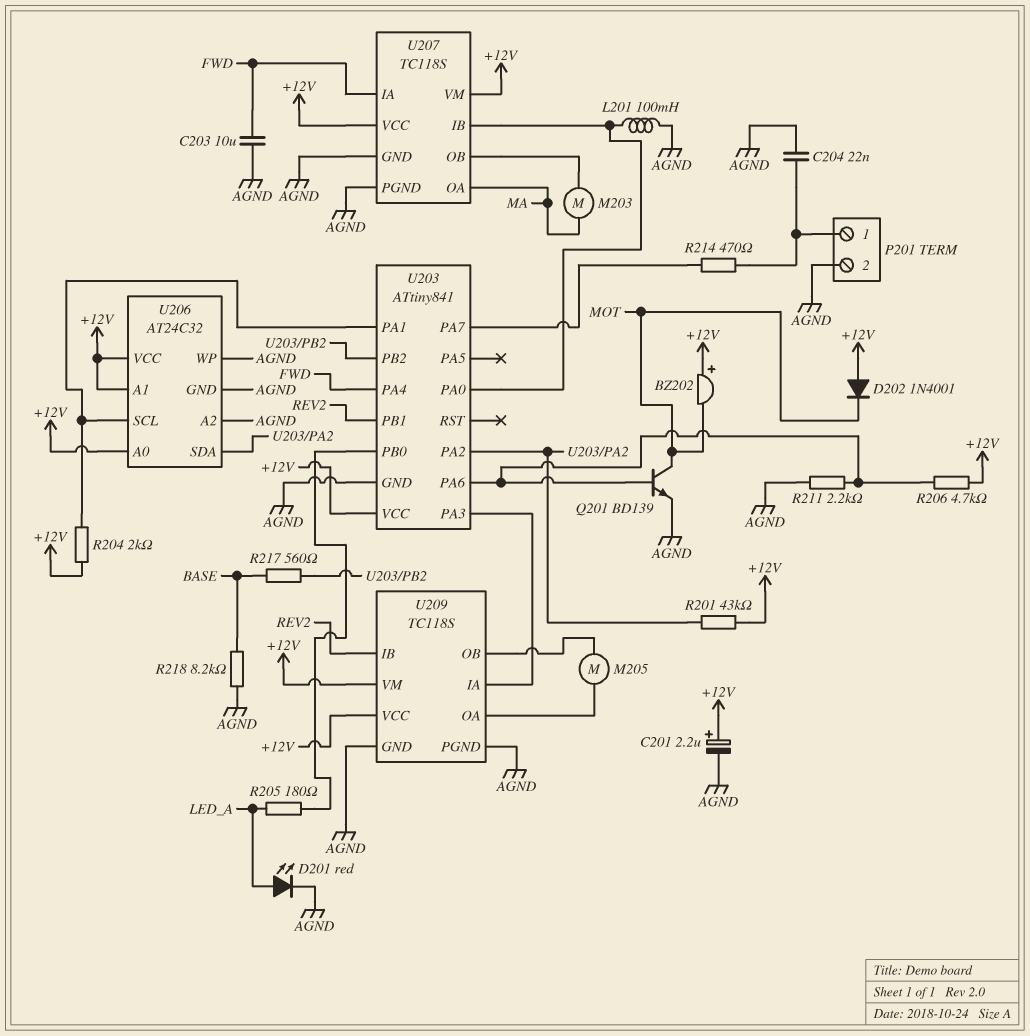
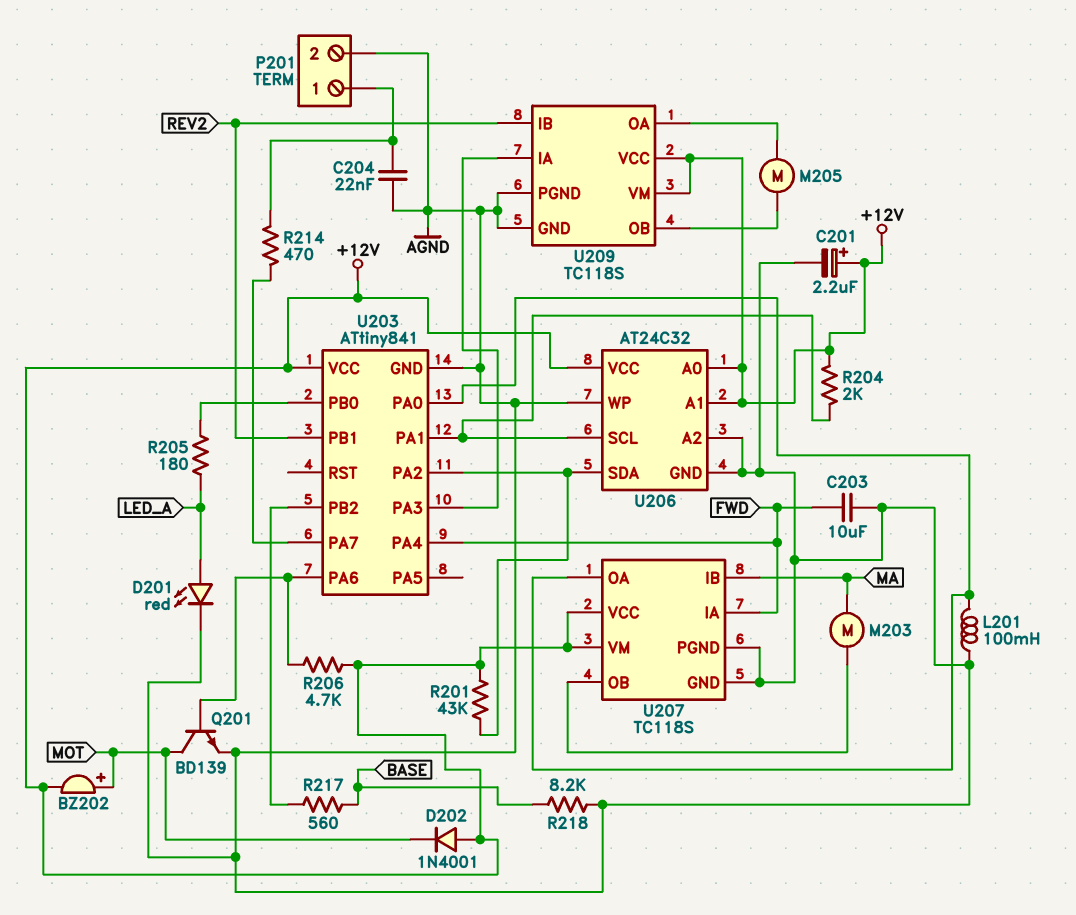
BZ202: buzzer (plus +12V, minus MOT) -> buzzer (plus MOT, minus +12V)
R211: 2.2k (AGND, U203/PA6) -> none
U207 pin IB: U203/PA0 -> MA
U207 pin OA: MA -> U203/PA0

